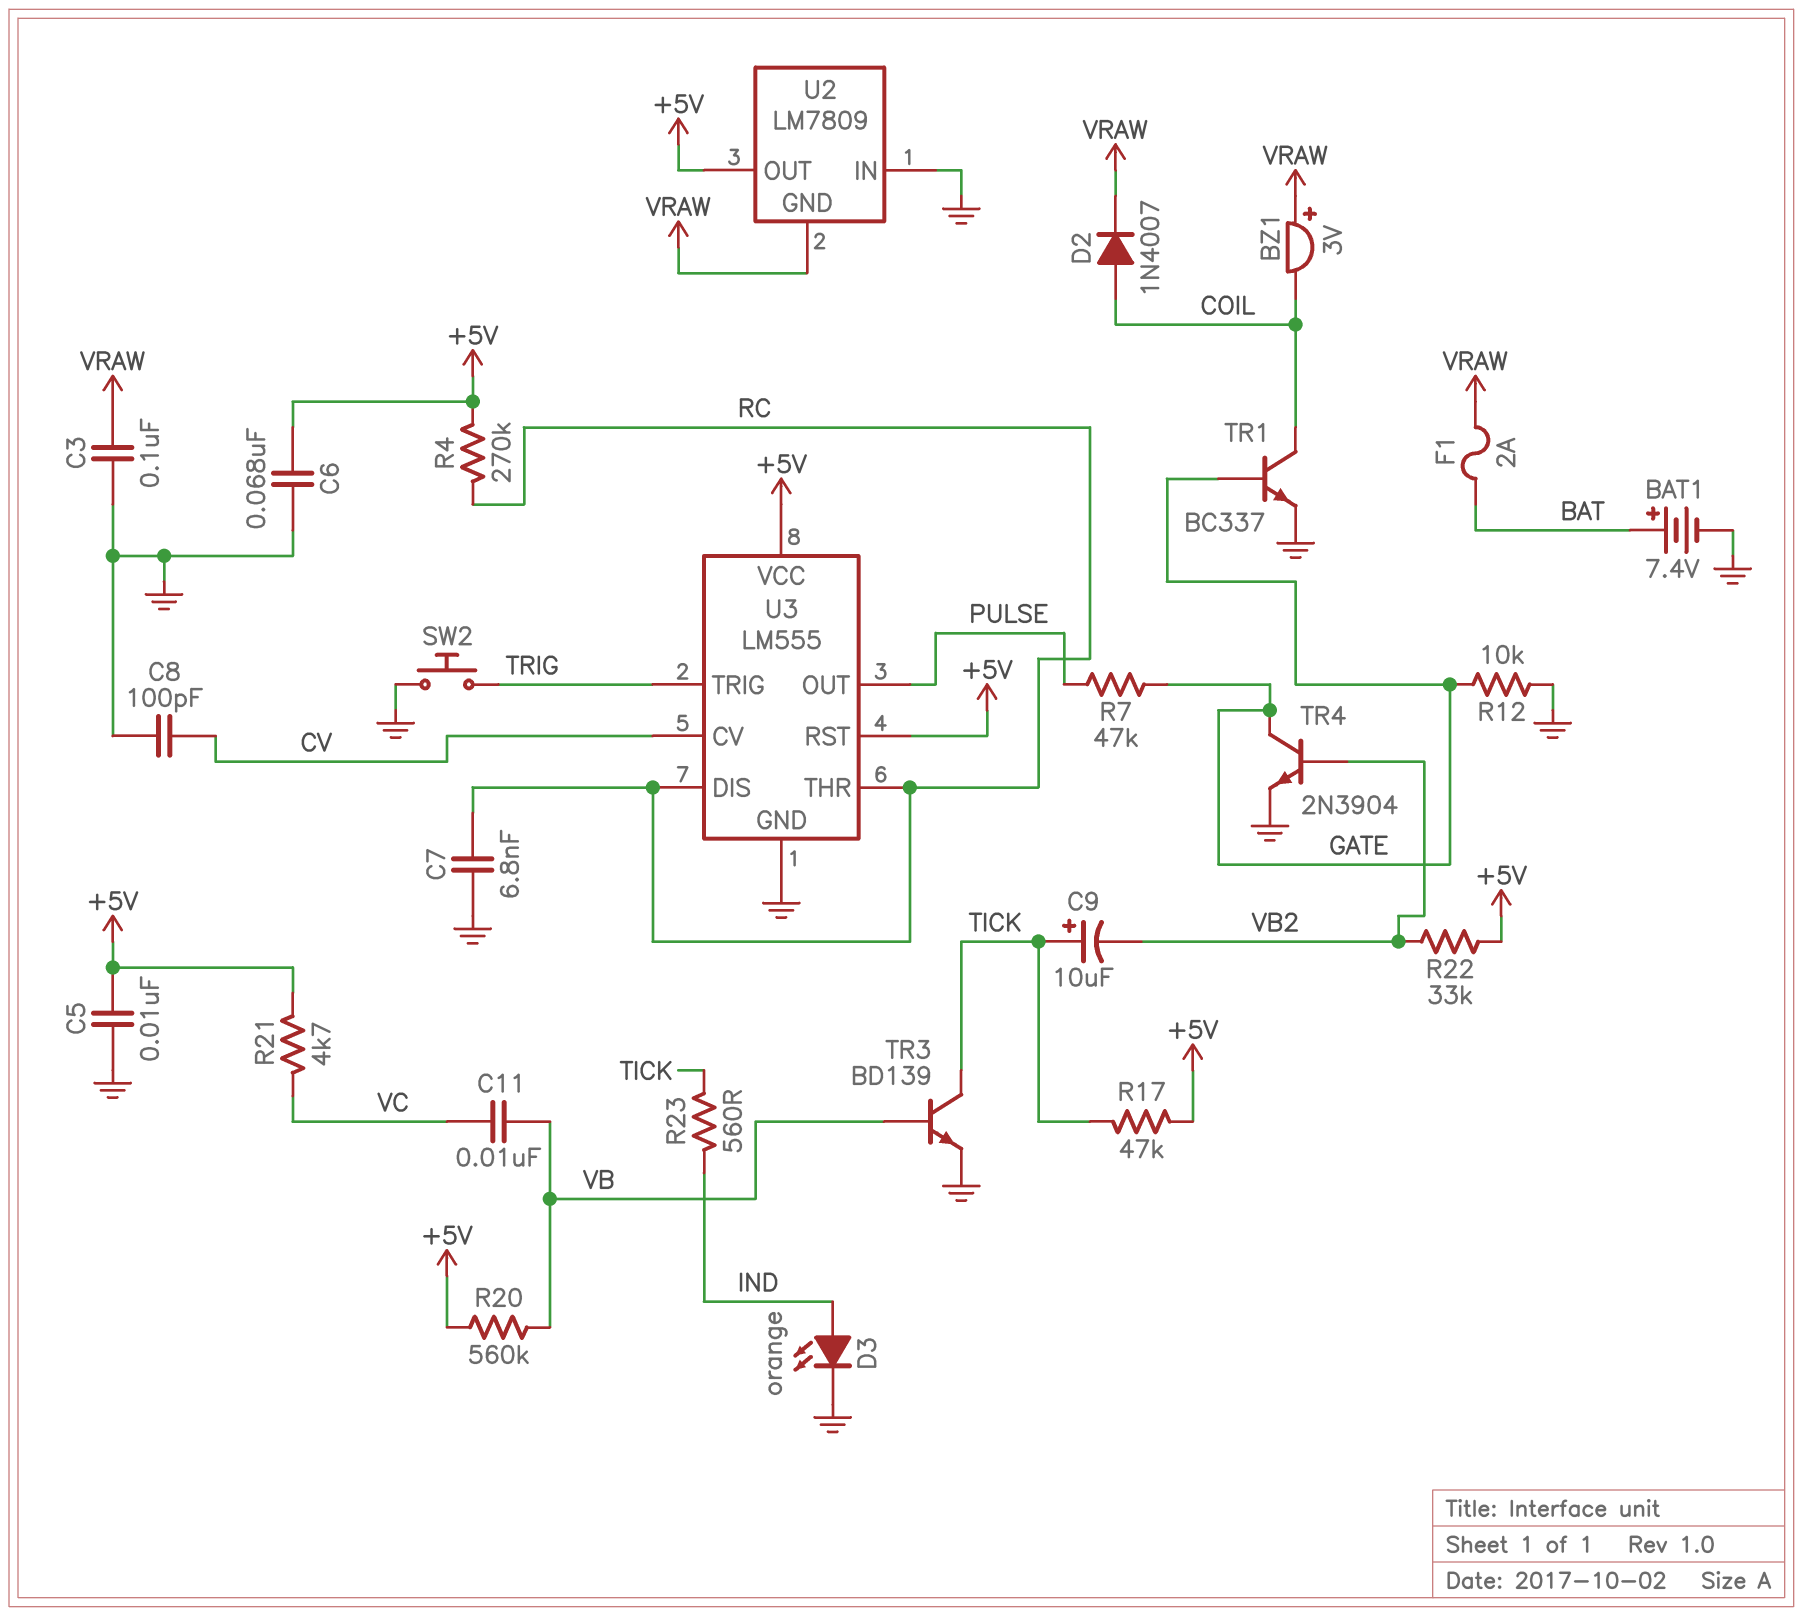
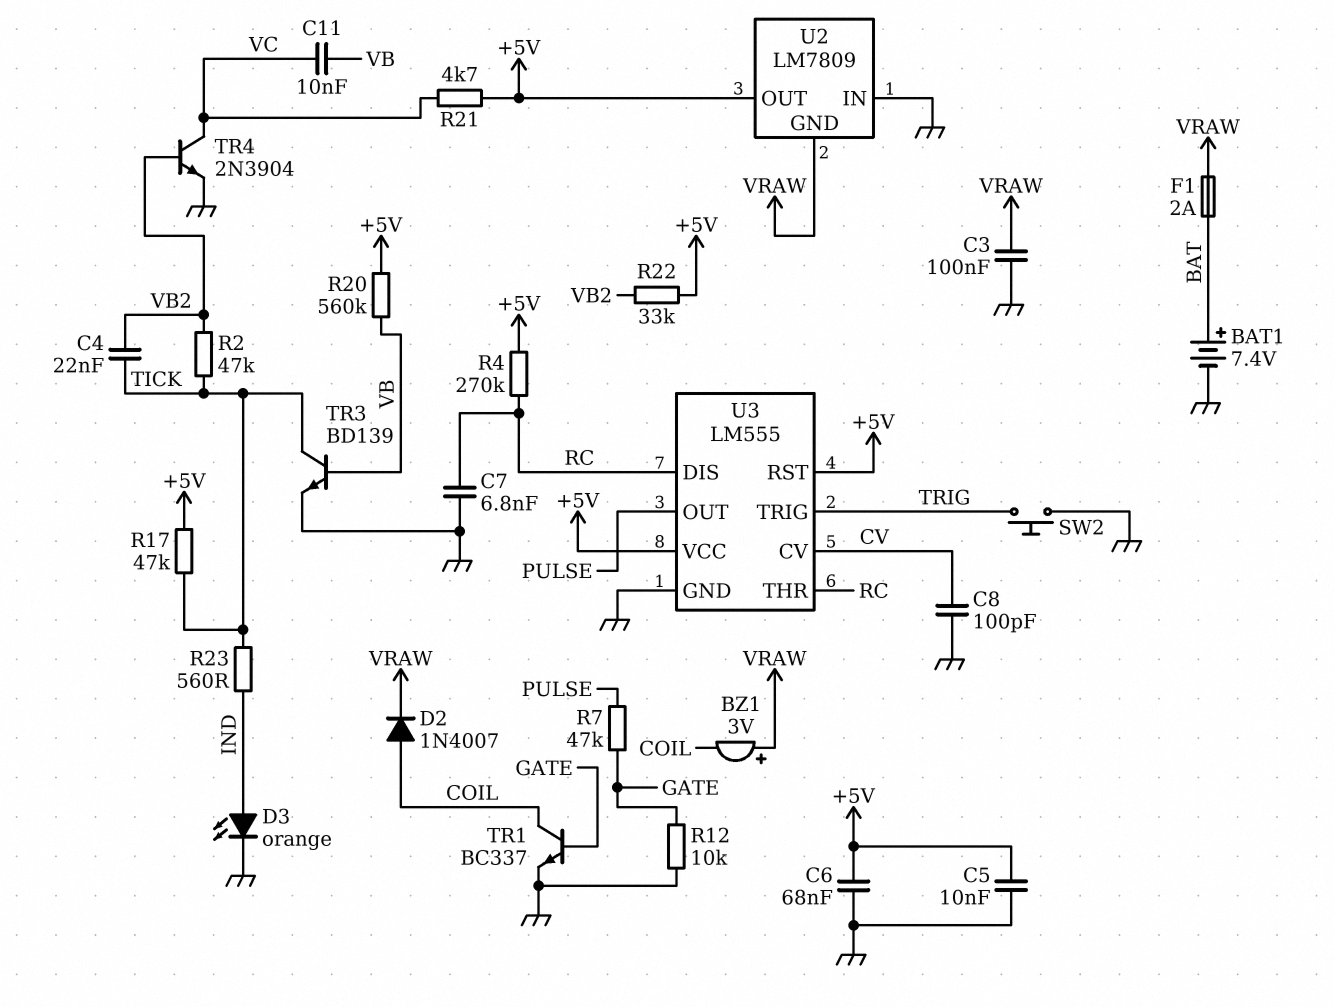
C4: none -> 22nF (TICK, VB2)
C9: 10uF (plus TICK, minus VB2) -> none
R2: none -> 47k (TICK, VB2)
TR4: NPN 2N3904 (B VB2, C GATE, E GND) -> NPN 2N3904 (B VB2, C VC, E GND)

